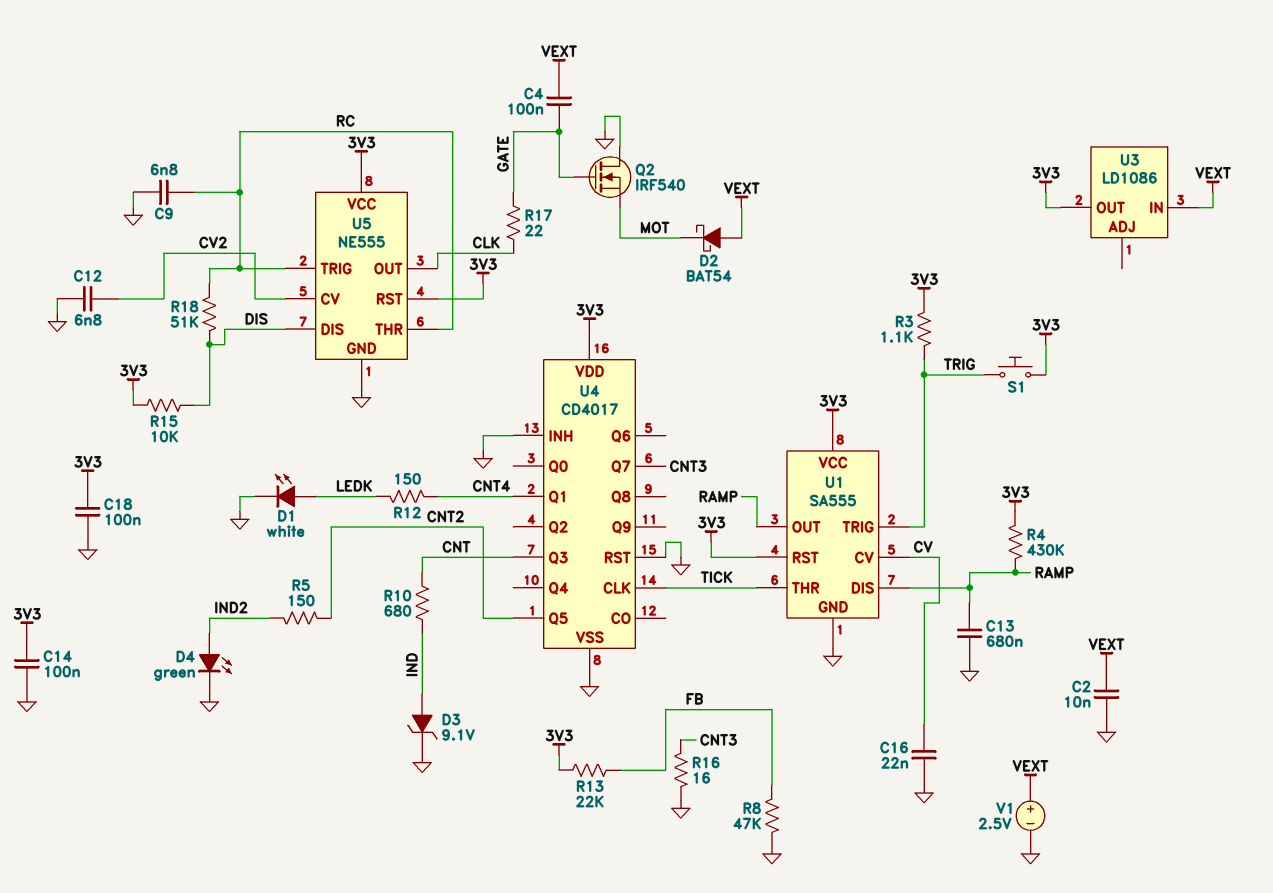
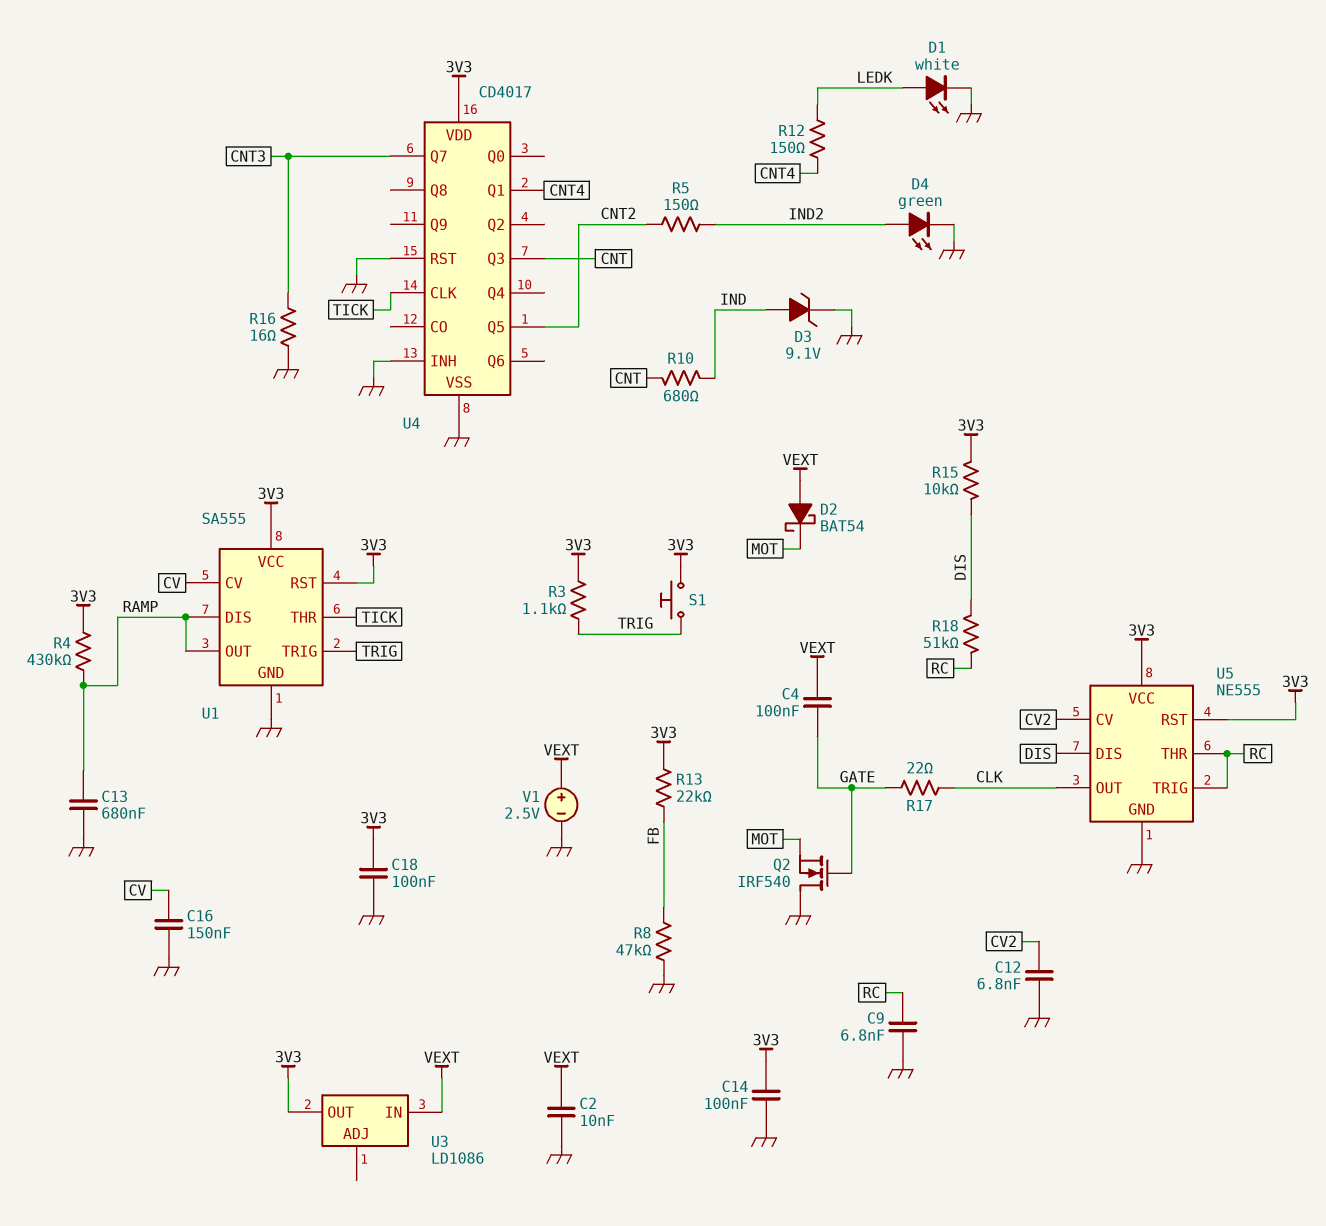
C16: 22nF (CV, GND) -> 150nF (CV, GND)

